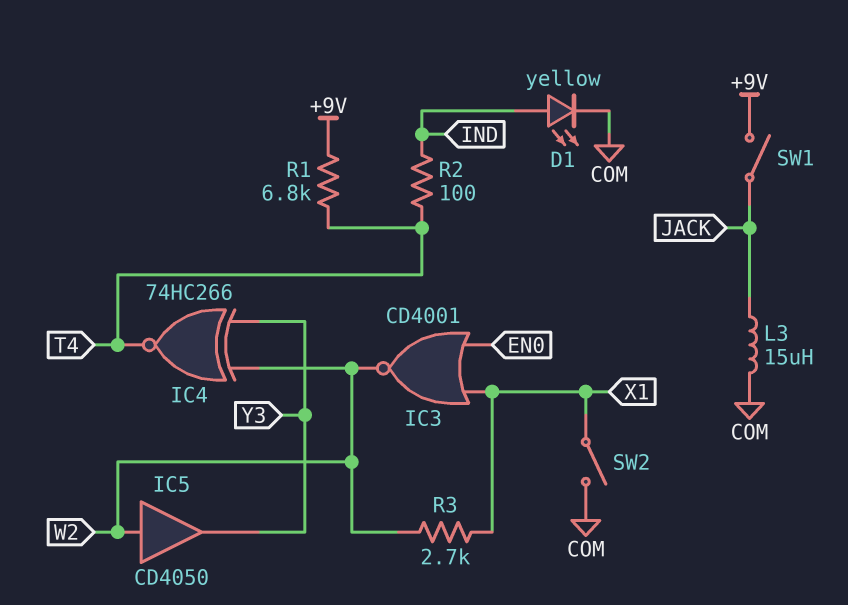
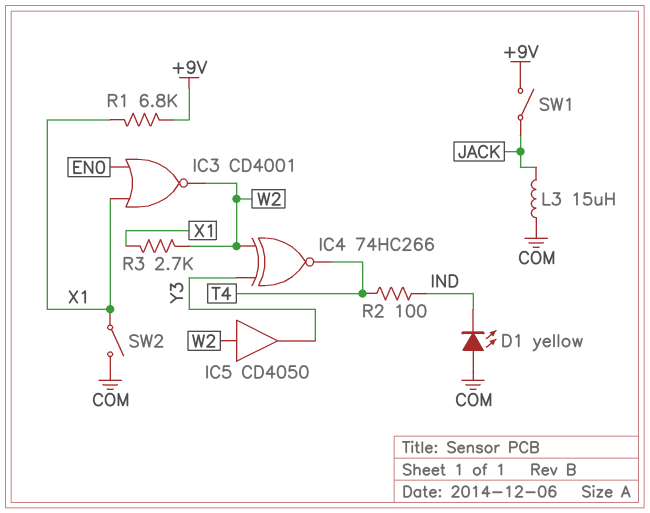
D1: LED yellow (A IND, K COM) -> LED yellow (A COM, K IND)
R1: 6.8k (+9V, T4) -> 6.8k (+9V, X1)

